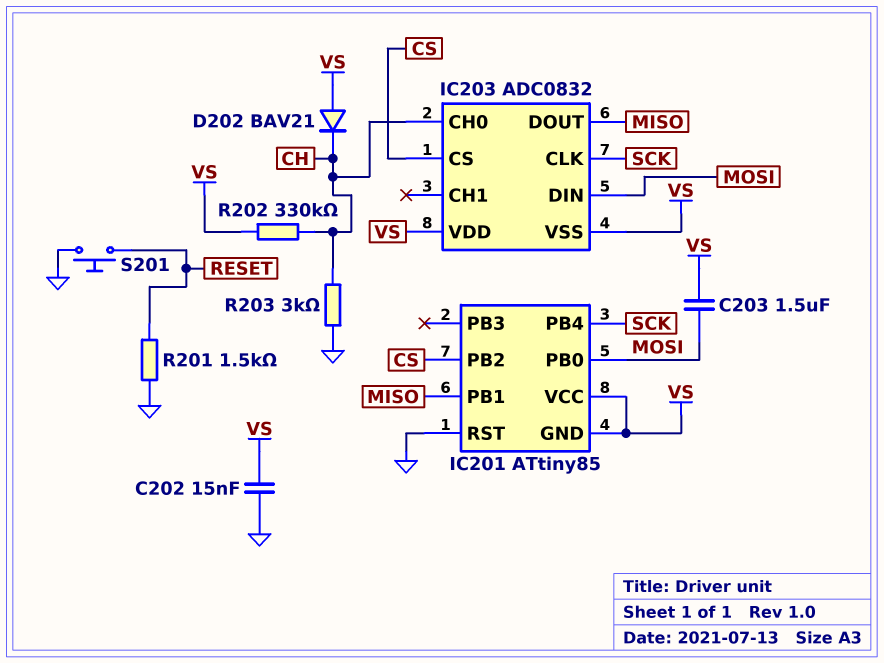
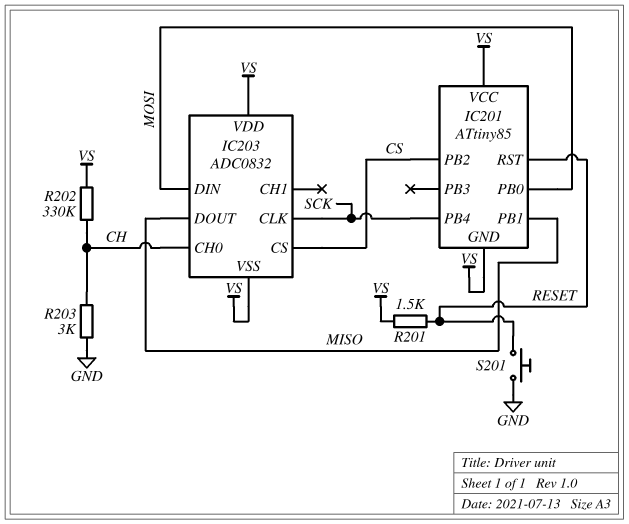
C202: 15nF (GND, VS) -> none
C203: 1.5uF (MOSI, VS) -> none
D202: diode BAV21 (A VS, K CH) -> none
IC201 pin RST: GND -> RESET
R201: 1.5k (GND, RESET) -> 1.5k (RESET, VS)

